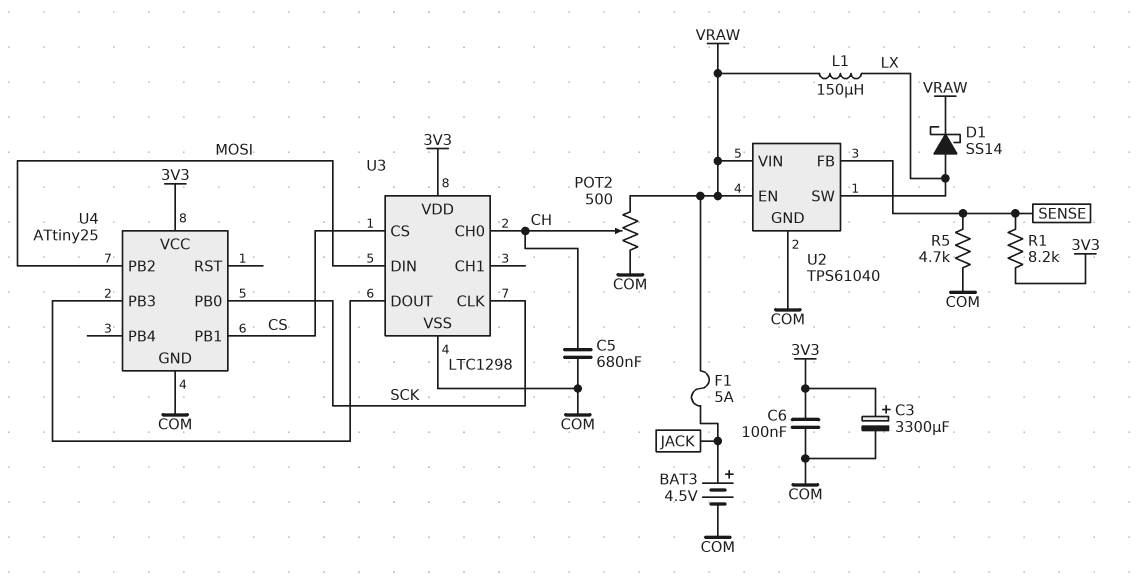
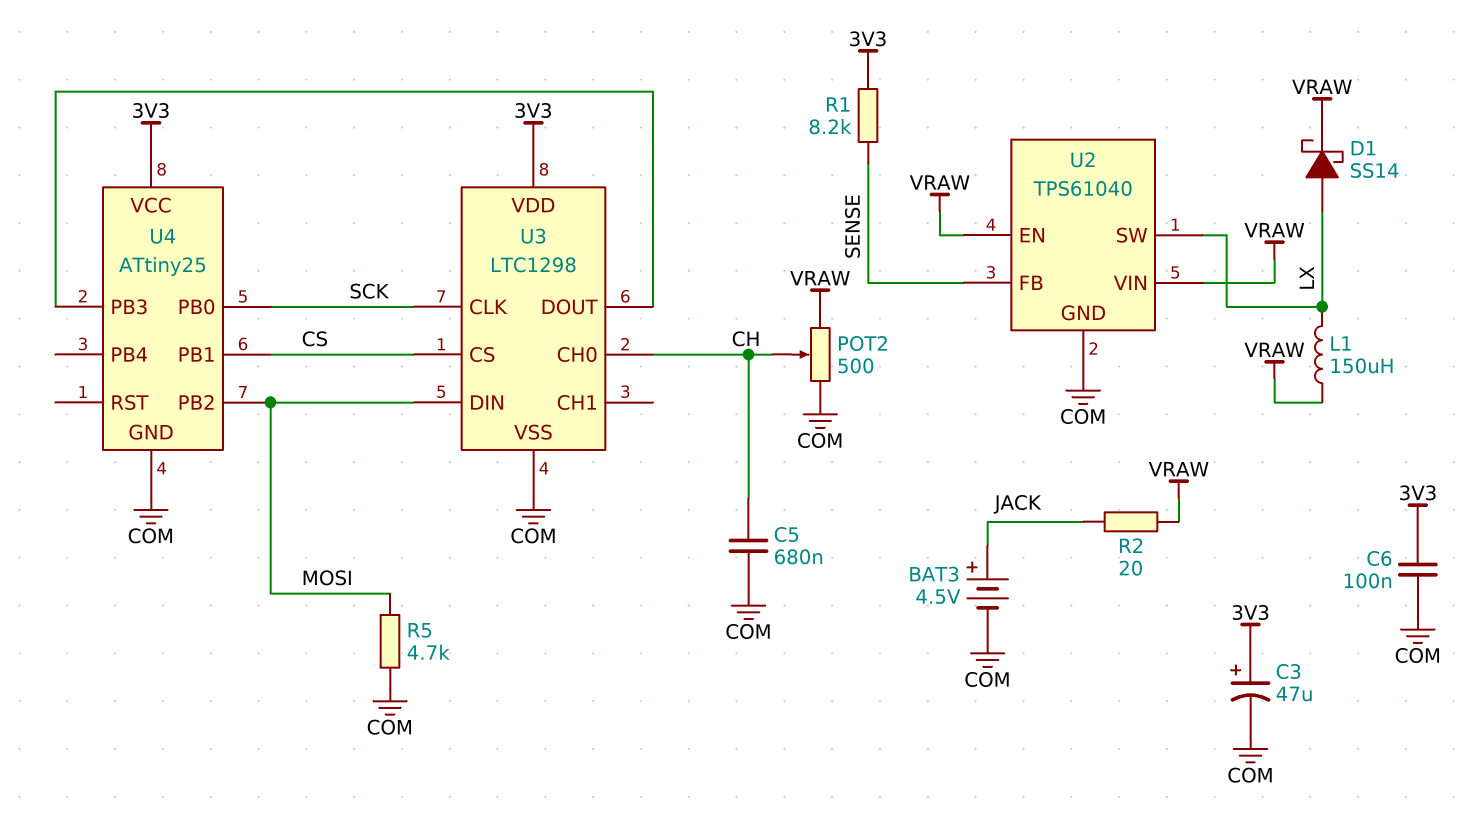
C3: 3300uF (plus 3V3, minus COM) -> 47uF (plus 3V3, minus COM)
F1: 5A (JACK, VRAW) -> none
R2: none -> 20 (JACK, VRAW)
R5: 4.7k (COM, SENSE) -> 4.7k (COM, MOSI)

